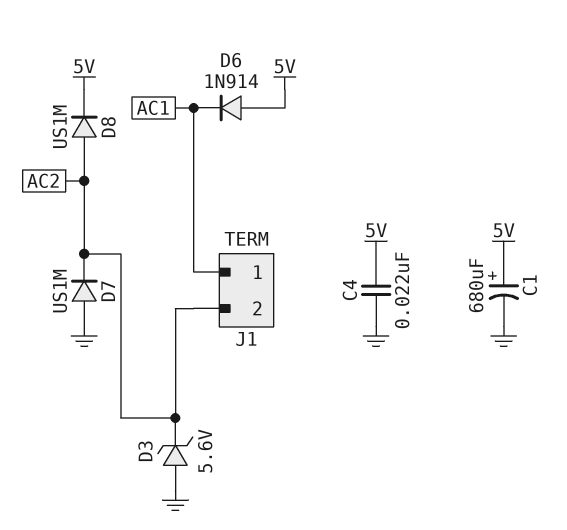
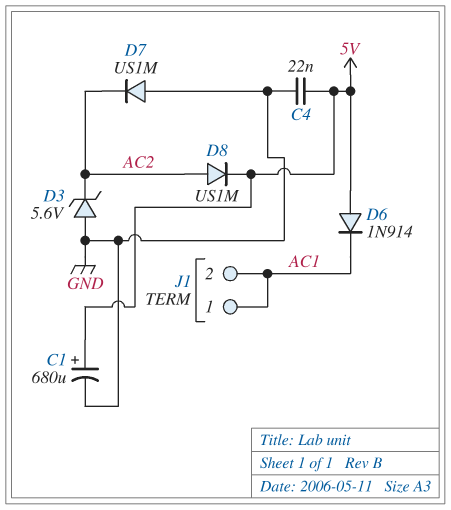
J1 pin 2: AC2 -> AC1

